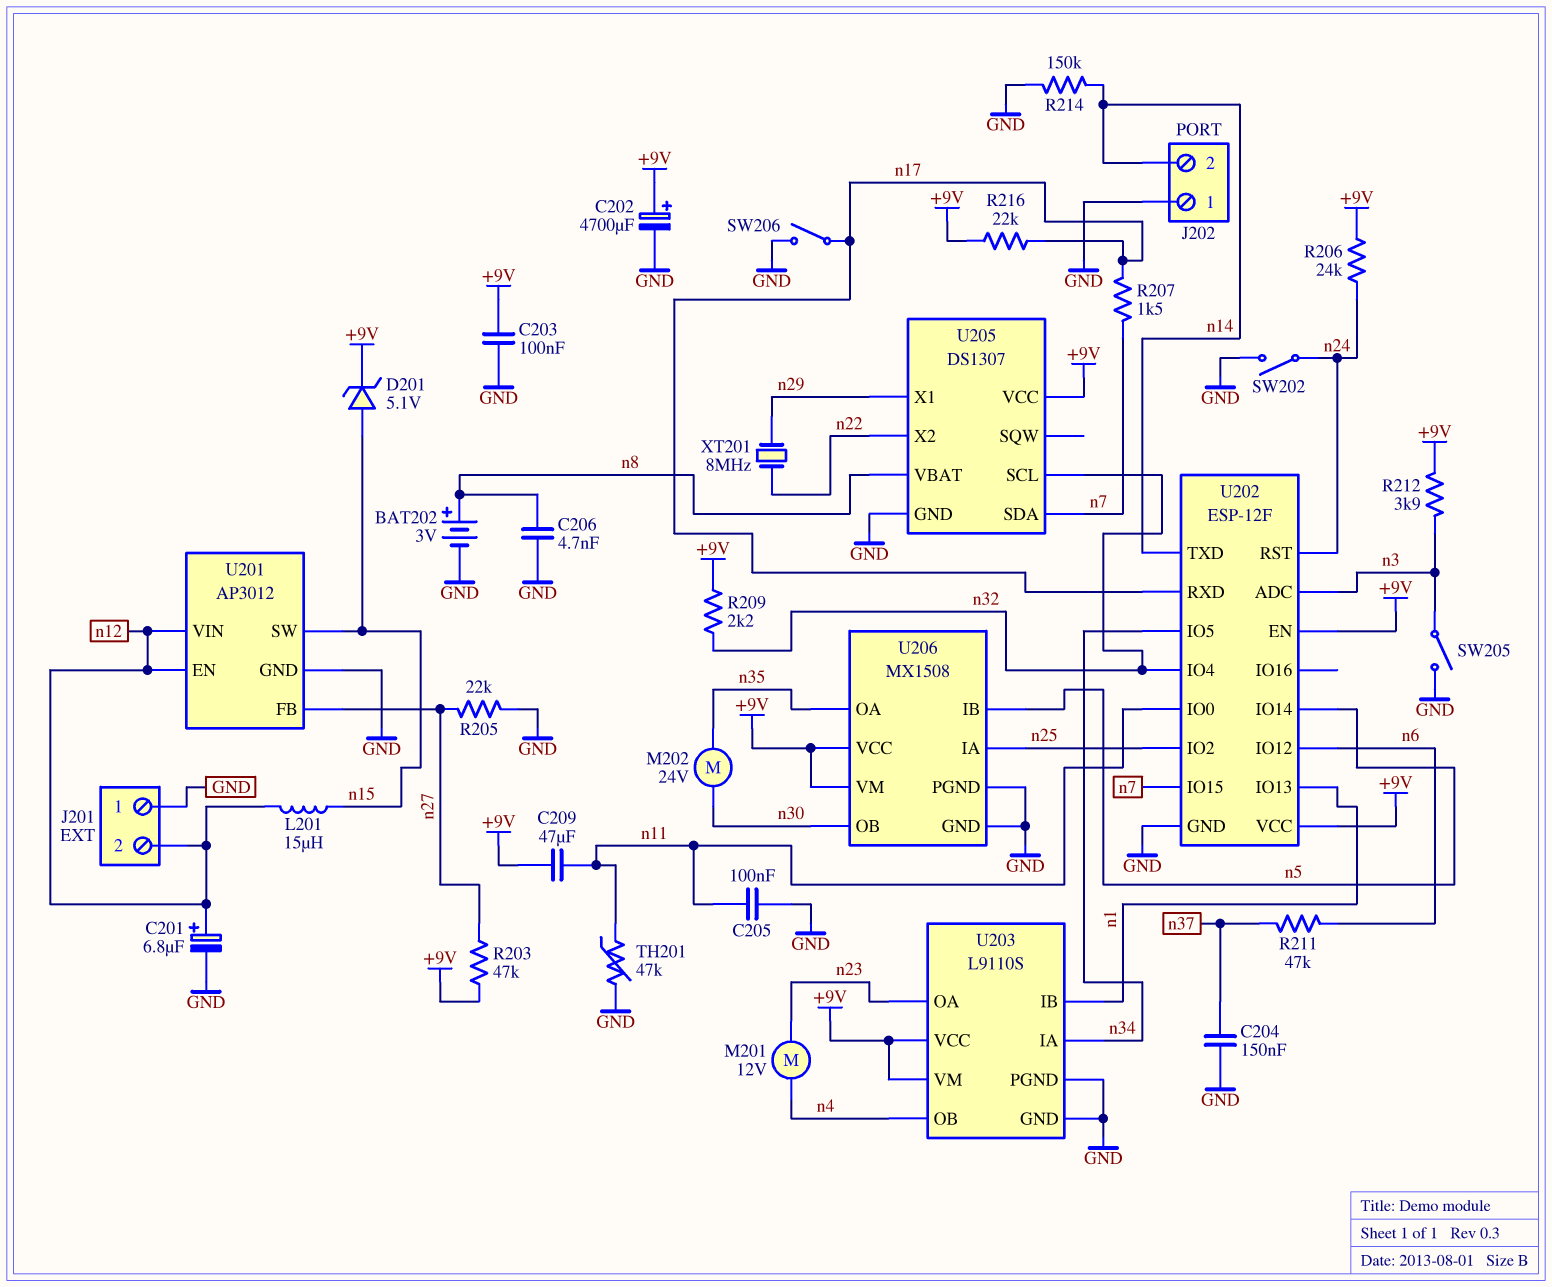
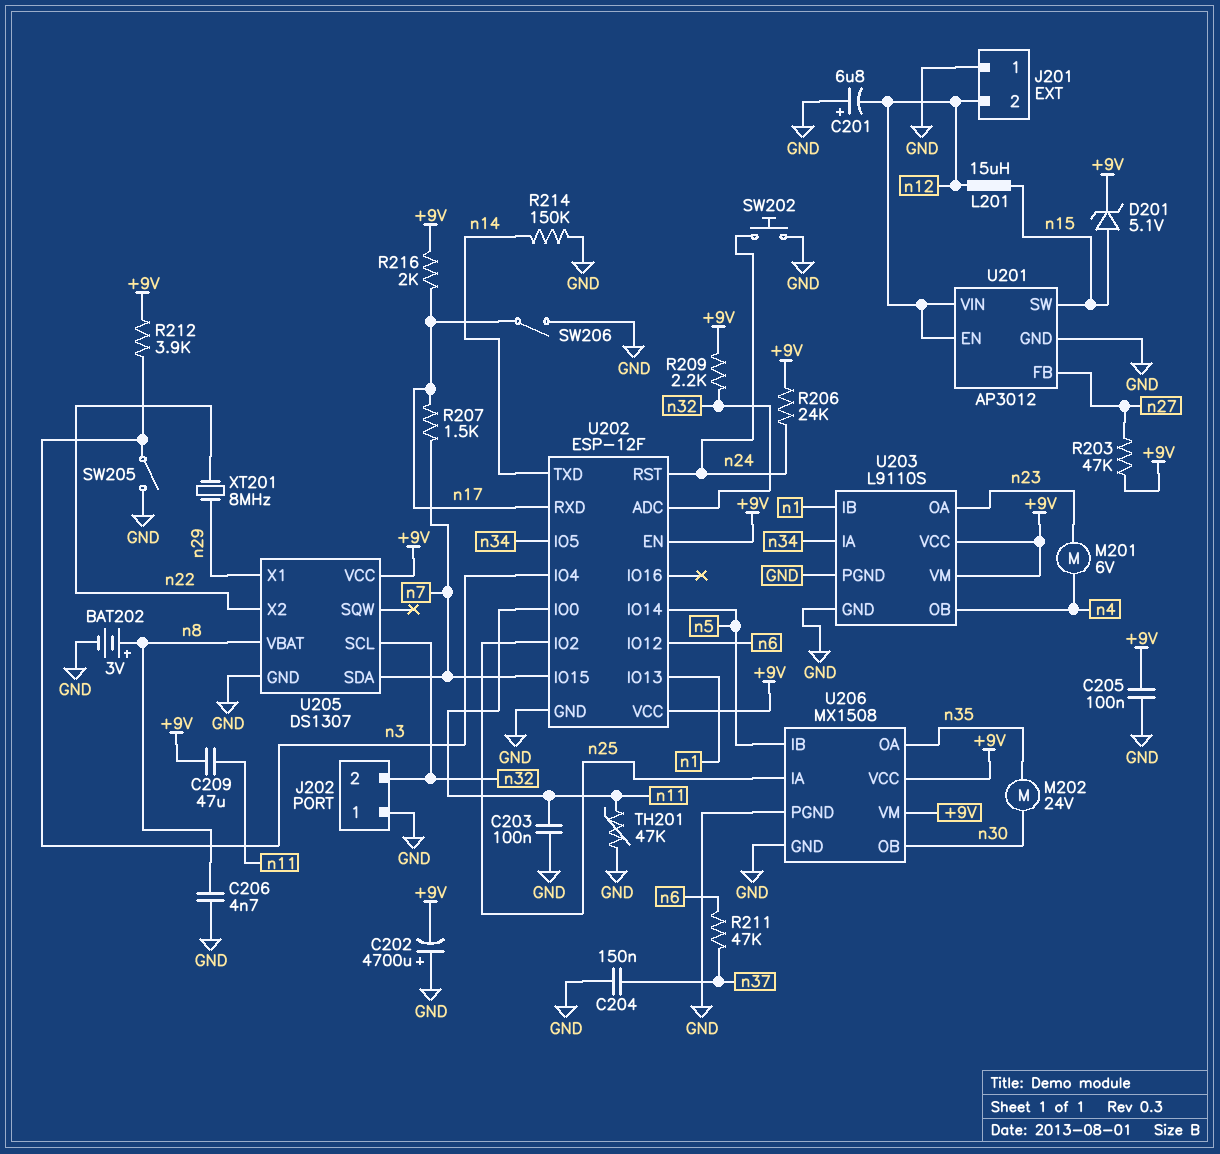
C201: 6.8uF (plus n12, minus GND) -> 6.8uF (plus GND, minus n12)
C202: 4700uF (plus +9V, minus GND) -> 4700uF (plus GND, minus +9V)
C203: 100nF (+9V, GND) -> 100nF (GND, n11)
C205: 100nF (GND, n11) -> 100nF (+9V, GND)
J202 pin 2: n14 -> n32
M201: motor 12V (n4, n23) -> motor 6V (n4, n23)
R205: 22k (GND, n27) -> none
R216: 22k (+9V, n17) -> 2k (+9V, n17)
SW202: switch (GND, n24) -> button (GND, n24)
U202 pin ADC: n3 -> n32
U202 pin IO4: n32 -> n3

